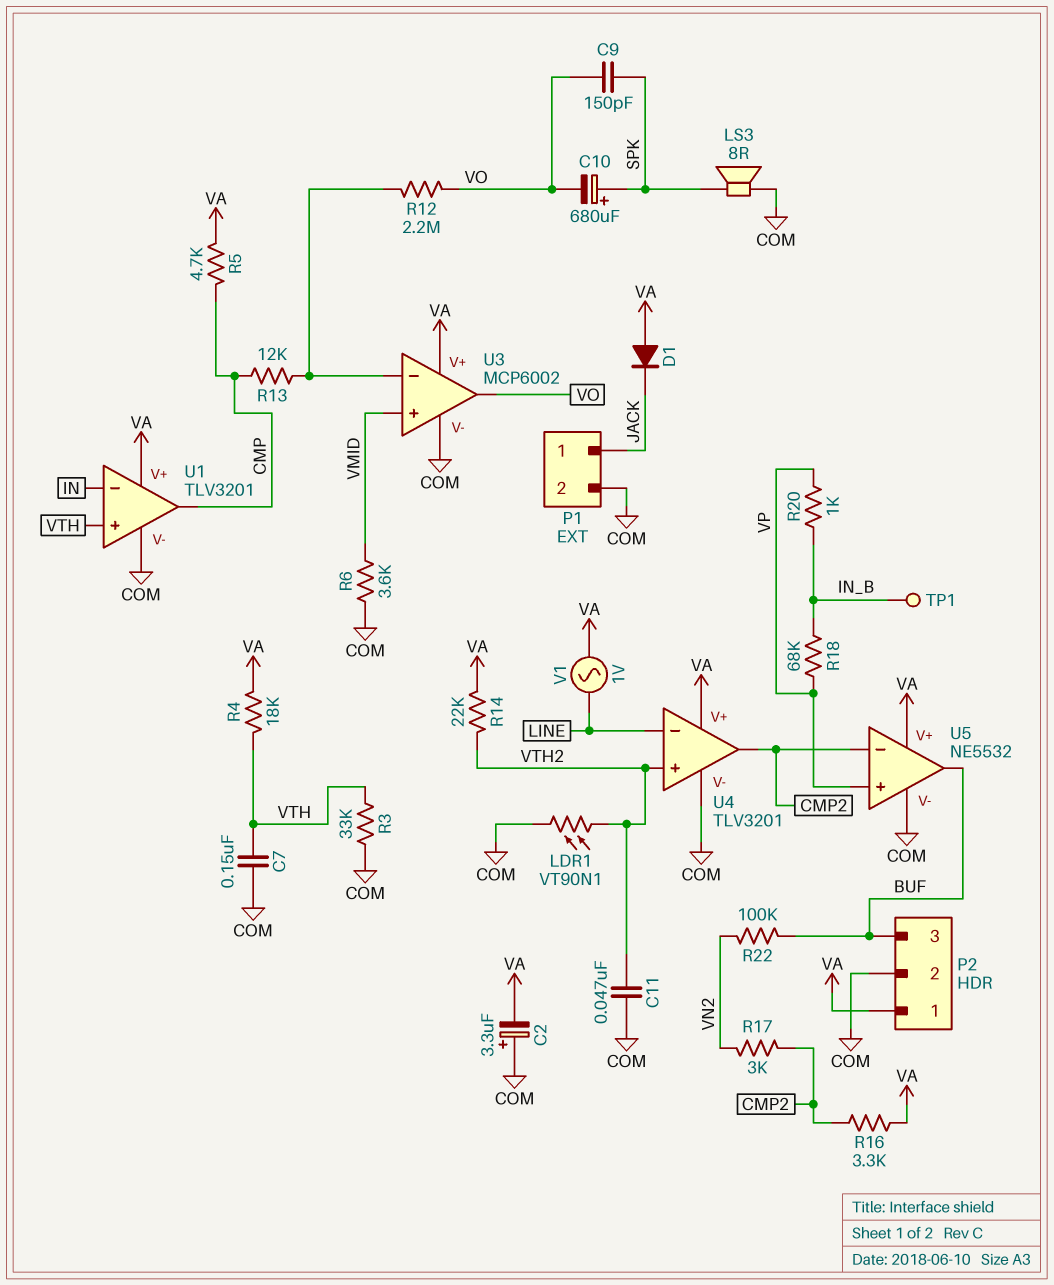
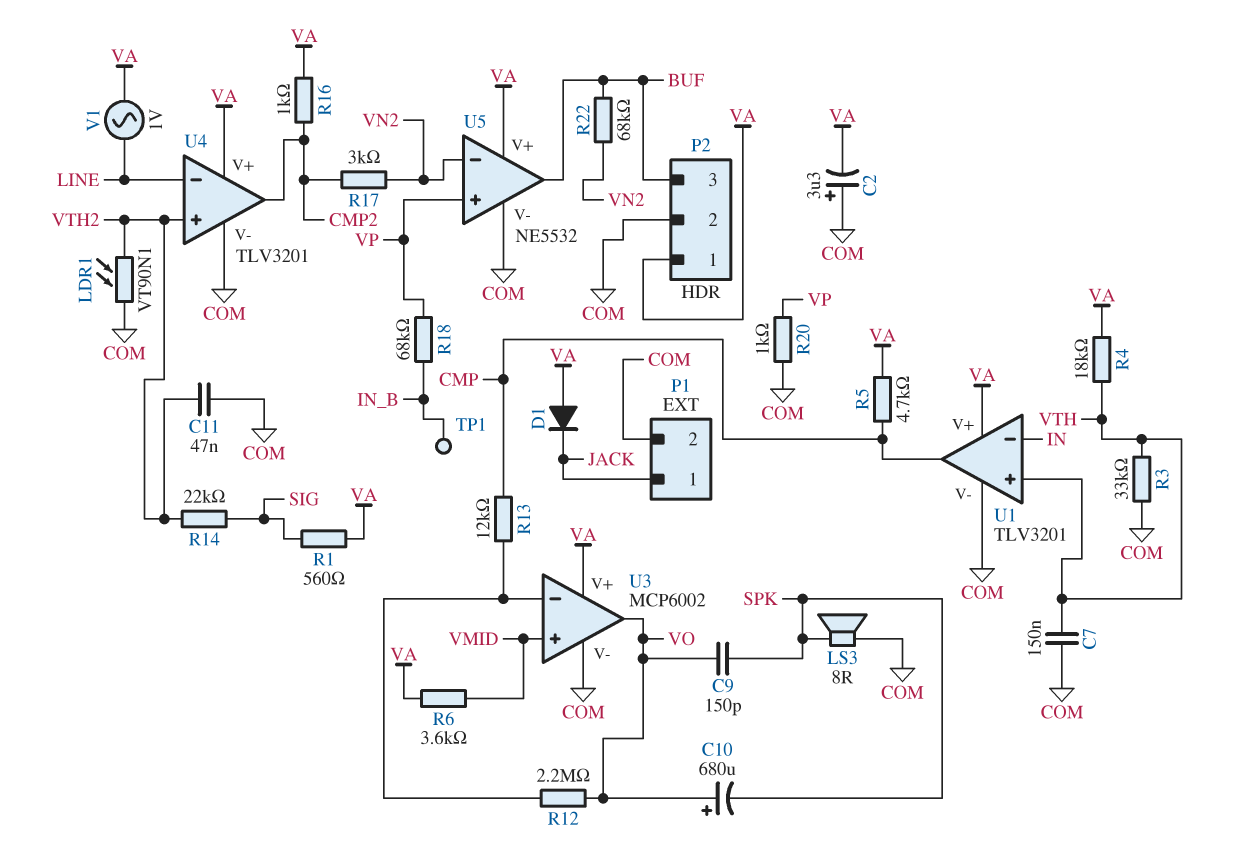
C10: 680uF (plus SPK, minus VO) -> 680uF (plus VO, minus SPK)
R1: none -> 560 (SIG, VA)
R6: 3.6k (COM, VMID) -> 3.6k (VA, VMID)
R14: 22k (VA, VTH2) -> 22k (SIG, VTH2)
R16: 3.3k (CMP2, VA) -> 1k (CMP2, VA)
R20: 1k (IN_B, VP) -> 1k (COM, VP)
R22: 100k (BUF, VN2) -> 68k (BUF, VN2)
U5 pin in-: CMP2 -> VN2

